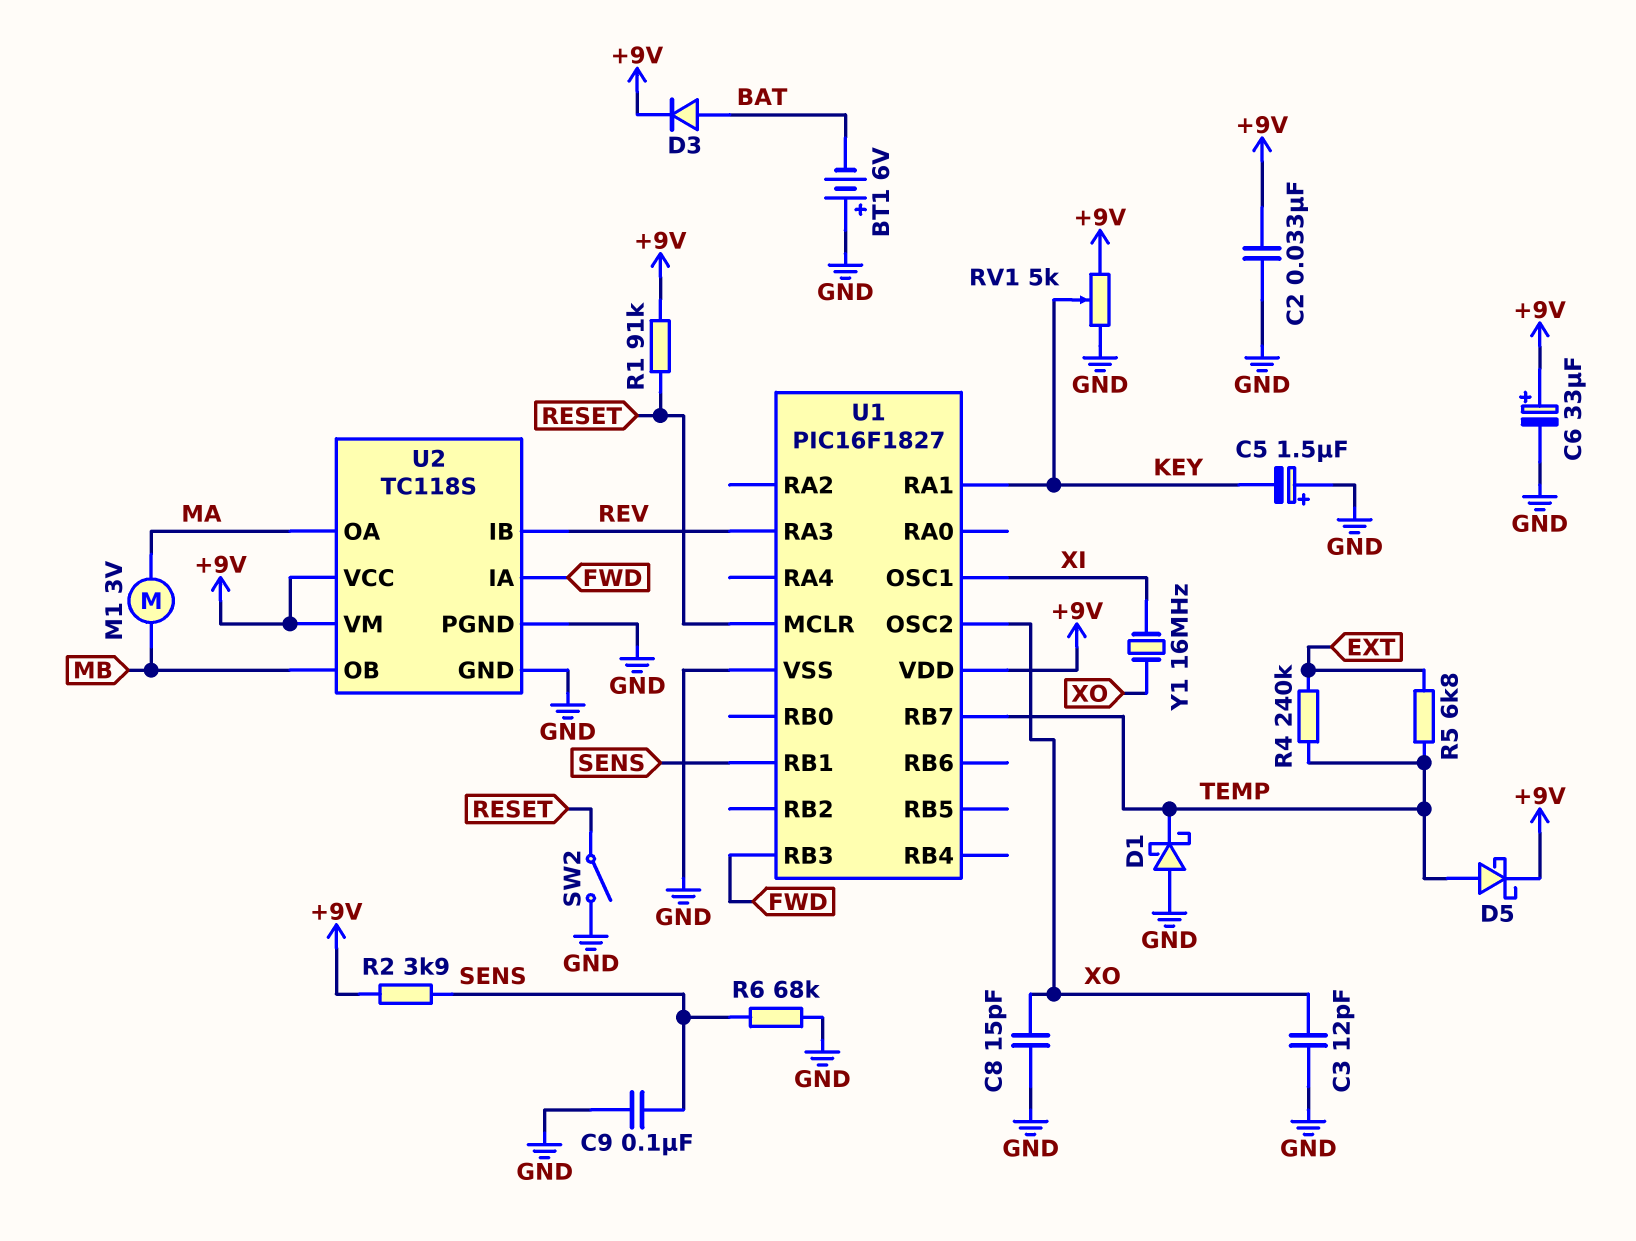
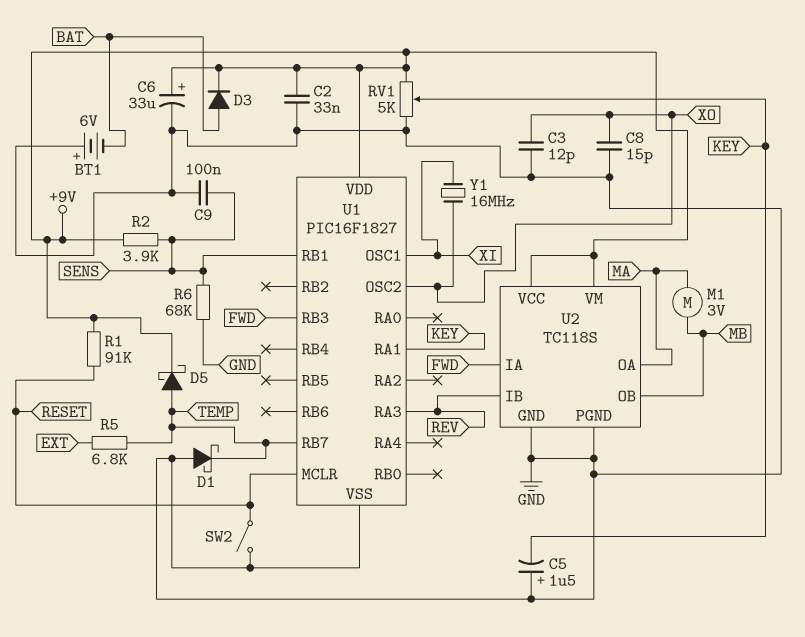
R4: 240k (EXT, TEMP) -> none

